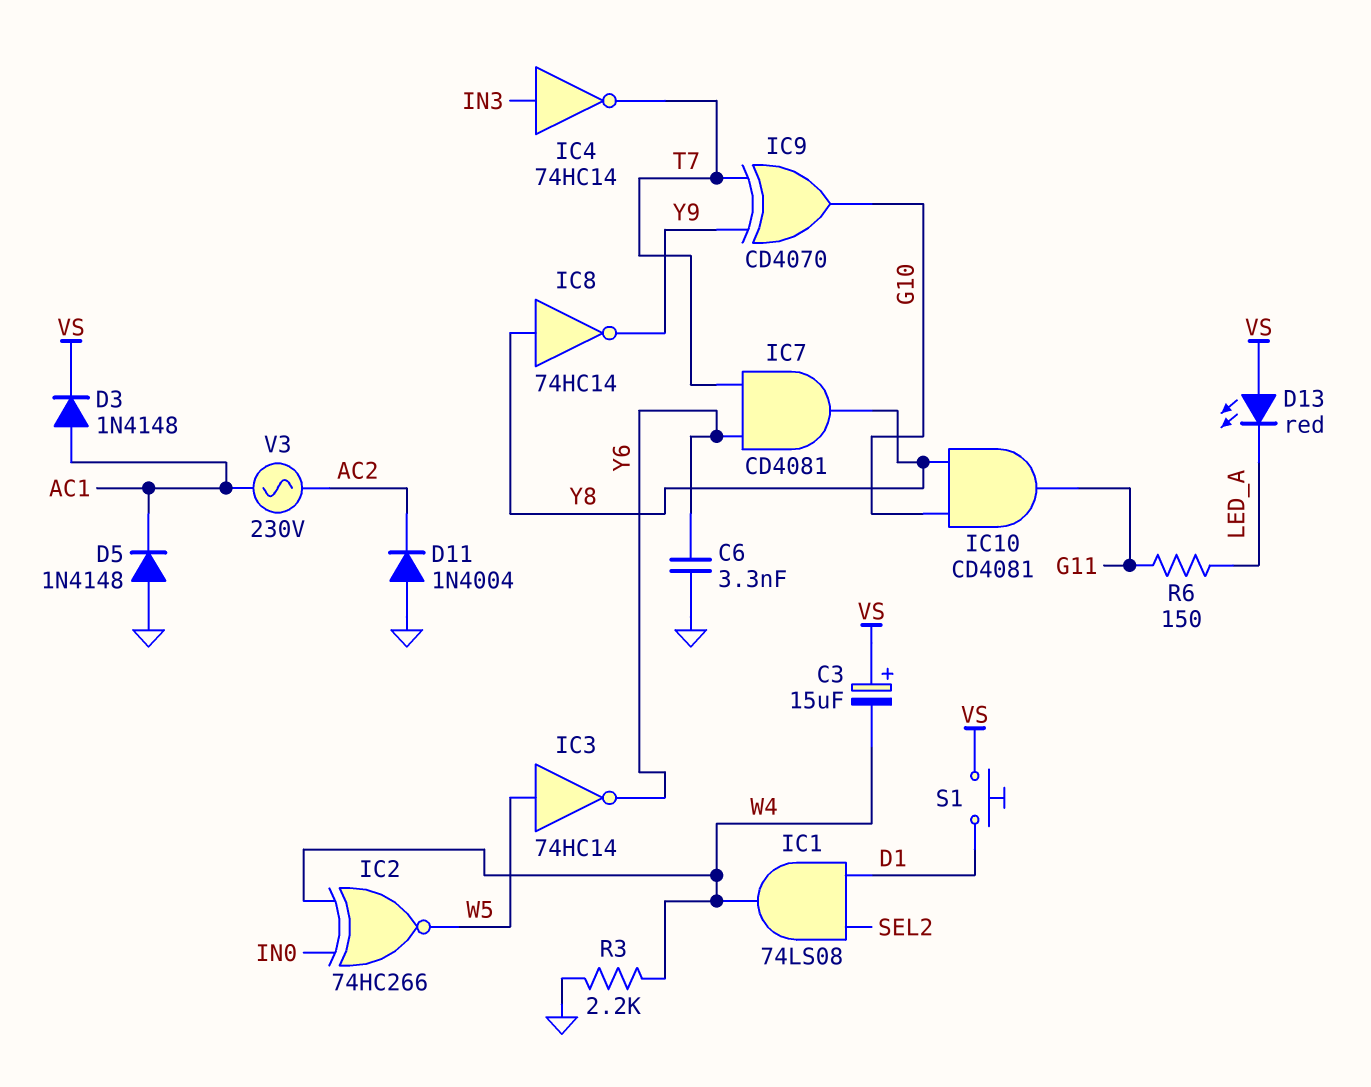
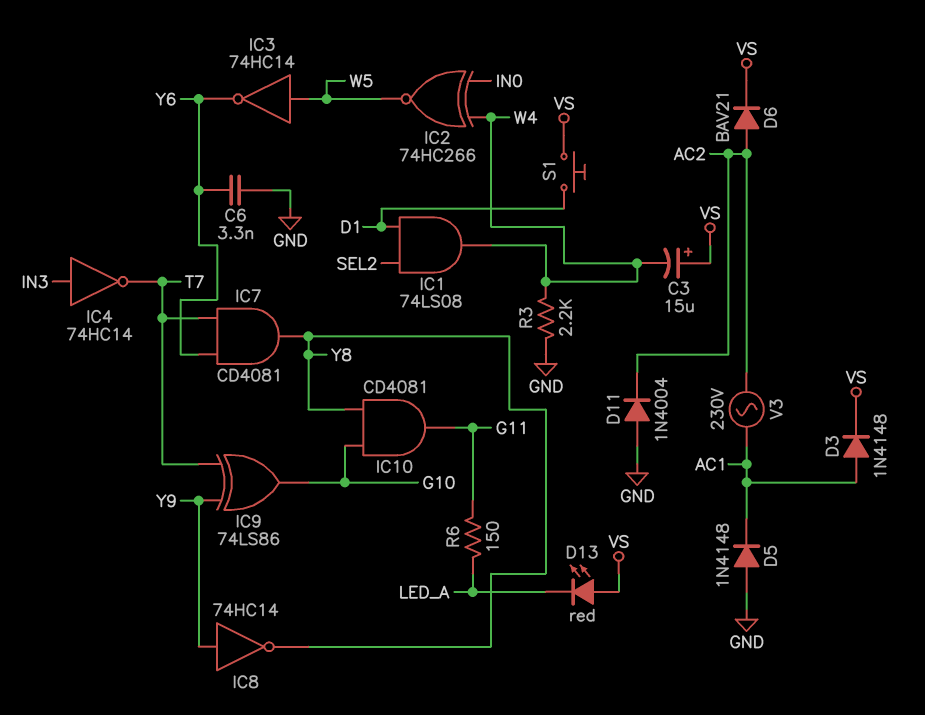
D6: none -> diode BAV21 (A AC2, K VS)
IC8: NOT 74HC14 (in Y8, out Y9) -> NOT 74HC14 (in Y9, out Y8)
IC9: XOR CD4070 (in T7, in Y9, out G10) -> XOR 74LS86 (in T7, in Y9, out G10)

